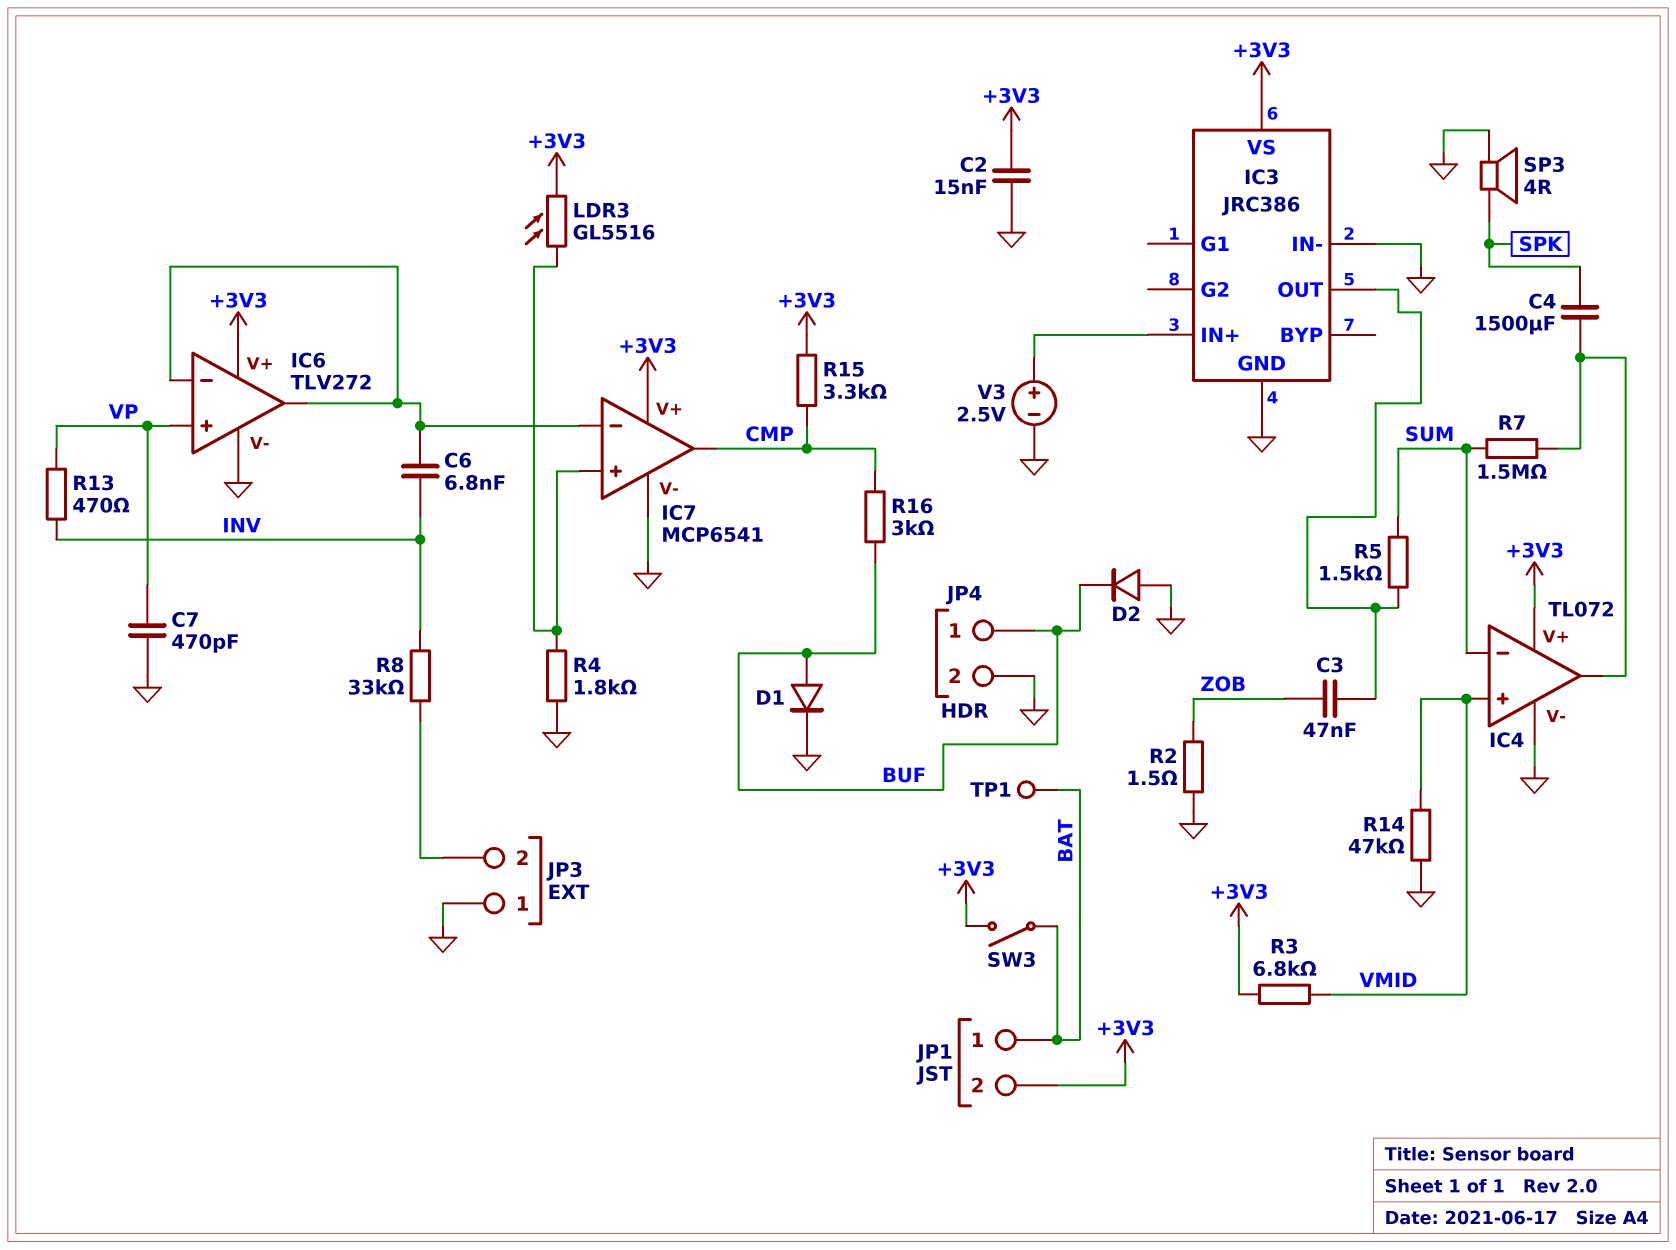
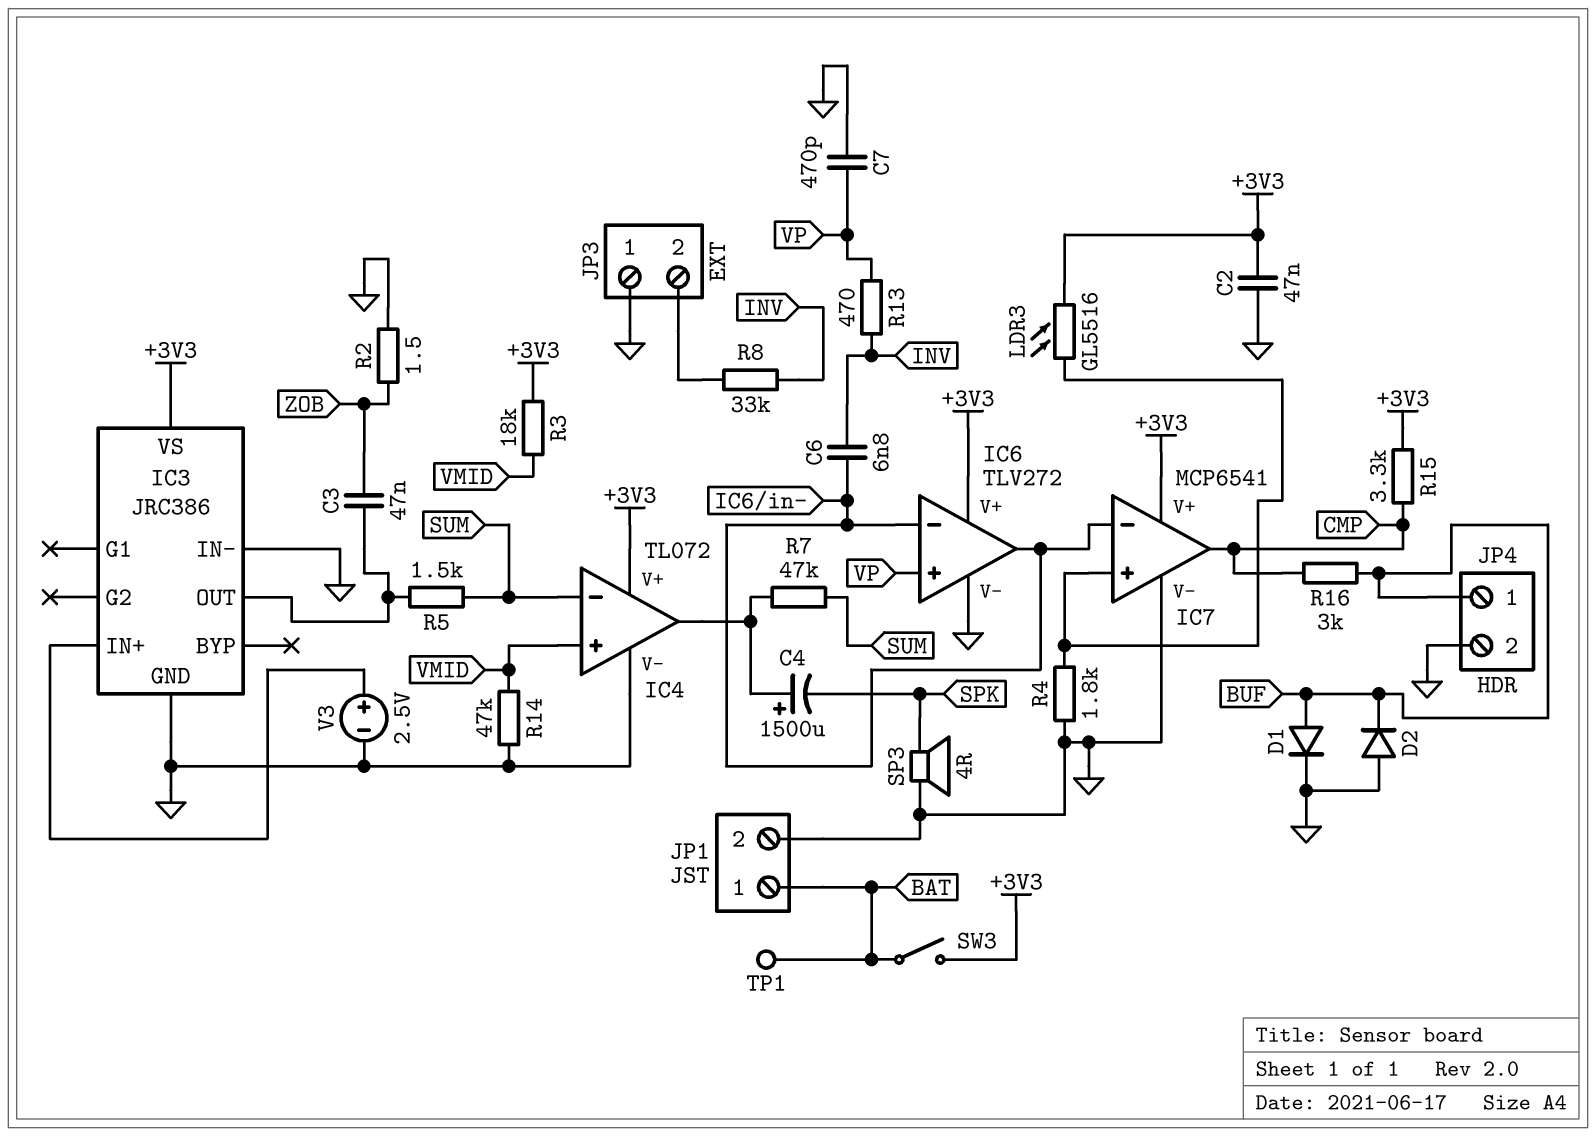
C2: 15nF (+3V3, GND) -> 47nF (+3V3, GND)
C4: 1500uF (IC4/out, SPK) -> 1500uF (plus IC4/out, minus SPK)
JP1 pin 2: +3V3 -> GND
R3: 6.8k (+3V3, VMID) -> 18k (+3V3, VMID)
R7: 1.5M (IC4/out, SUM) -> 47k (IC4/out, SUM)

